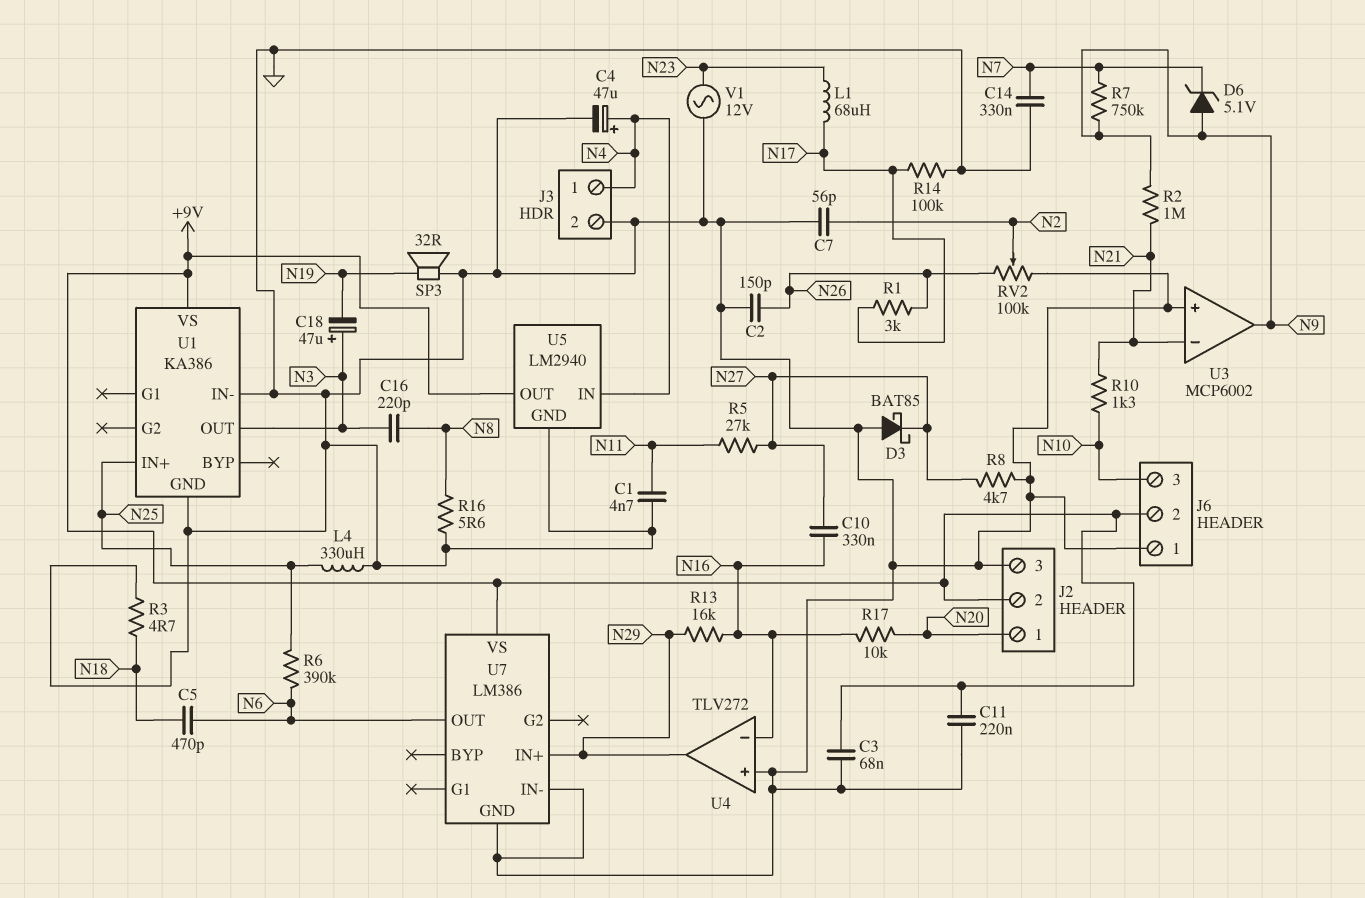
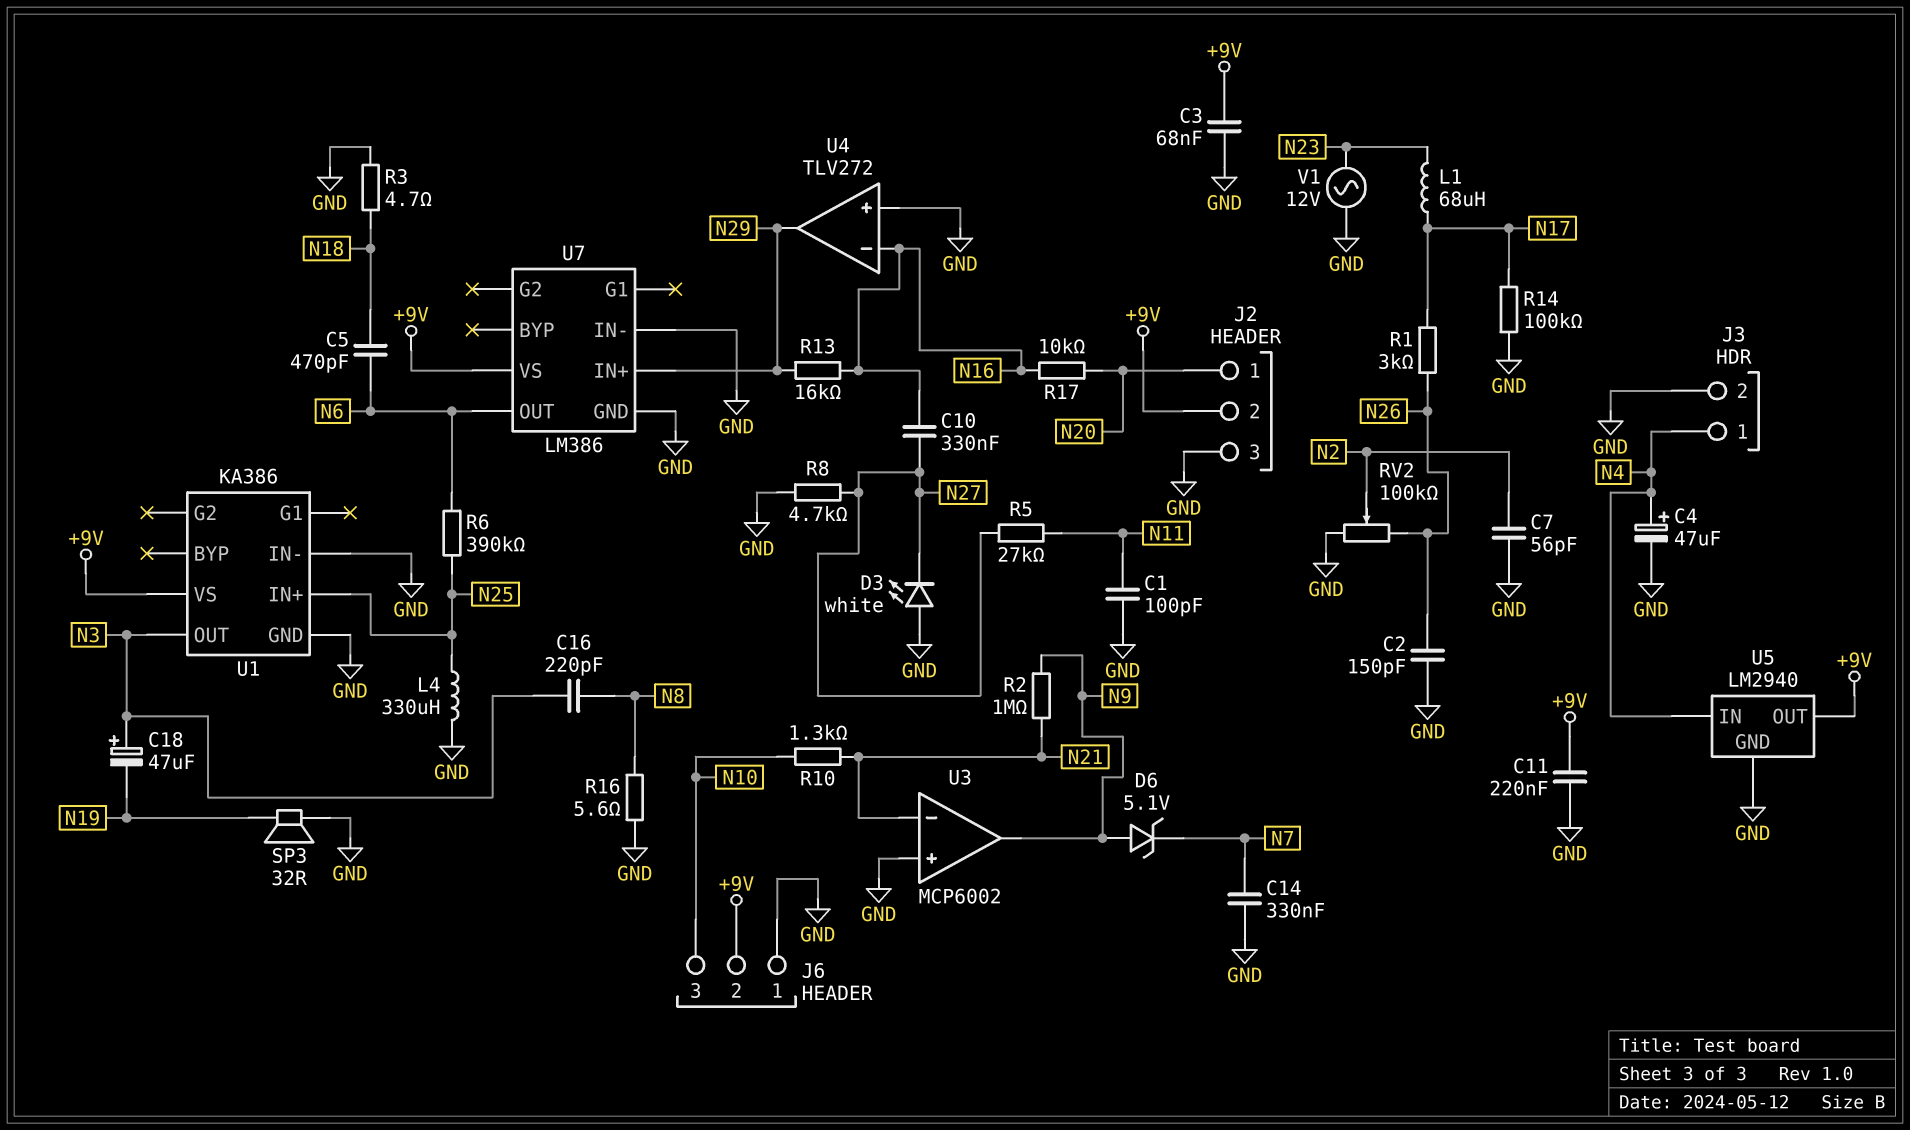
C1: 4.7nF (GND, N11) -> 100pF (GND, N11)
D3: schottky BAT85 (A GND, K N27) -> LED white (A GND, K N27)
R7: 750k (N7, N9) -> none

